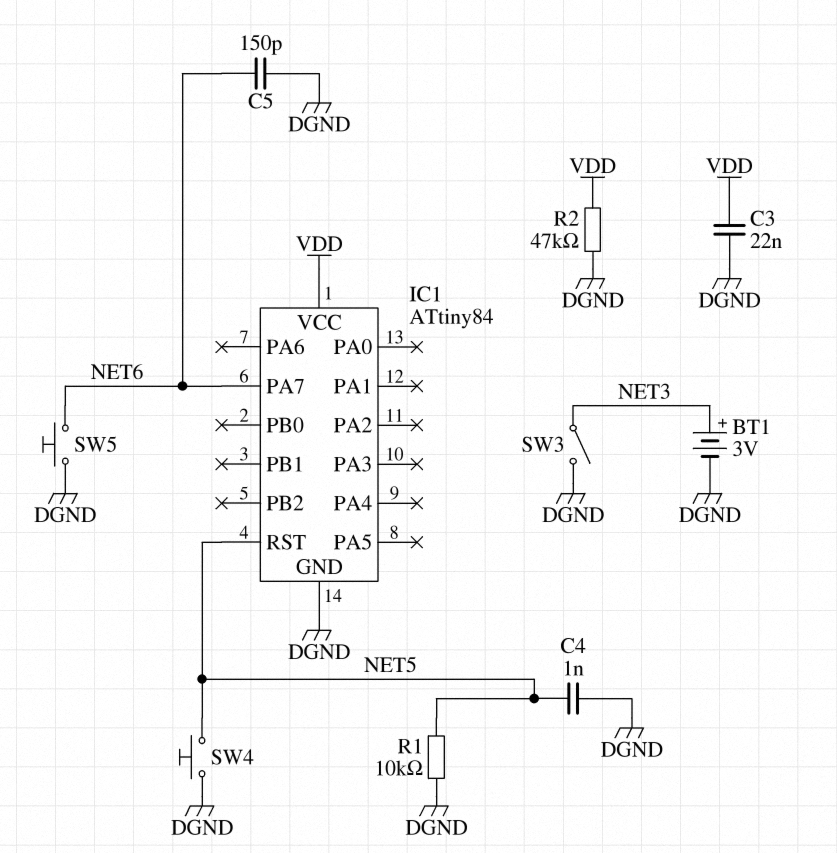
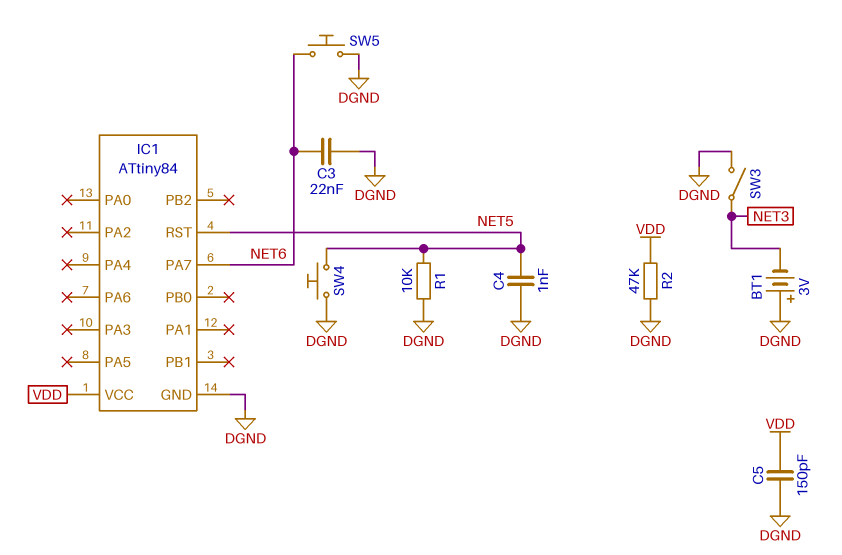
BT1: 3V (plus NET3, minus DGND) -> 3V (plus DGND, minus NET3)
C3: 22nF (DGND, VDD) -> 22nF (DGND, NET6)
C5: 150pF (DGND, NET6) -> 150pF (DGND, VDD)

